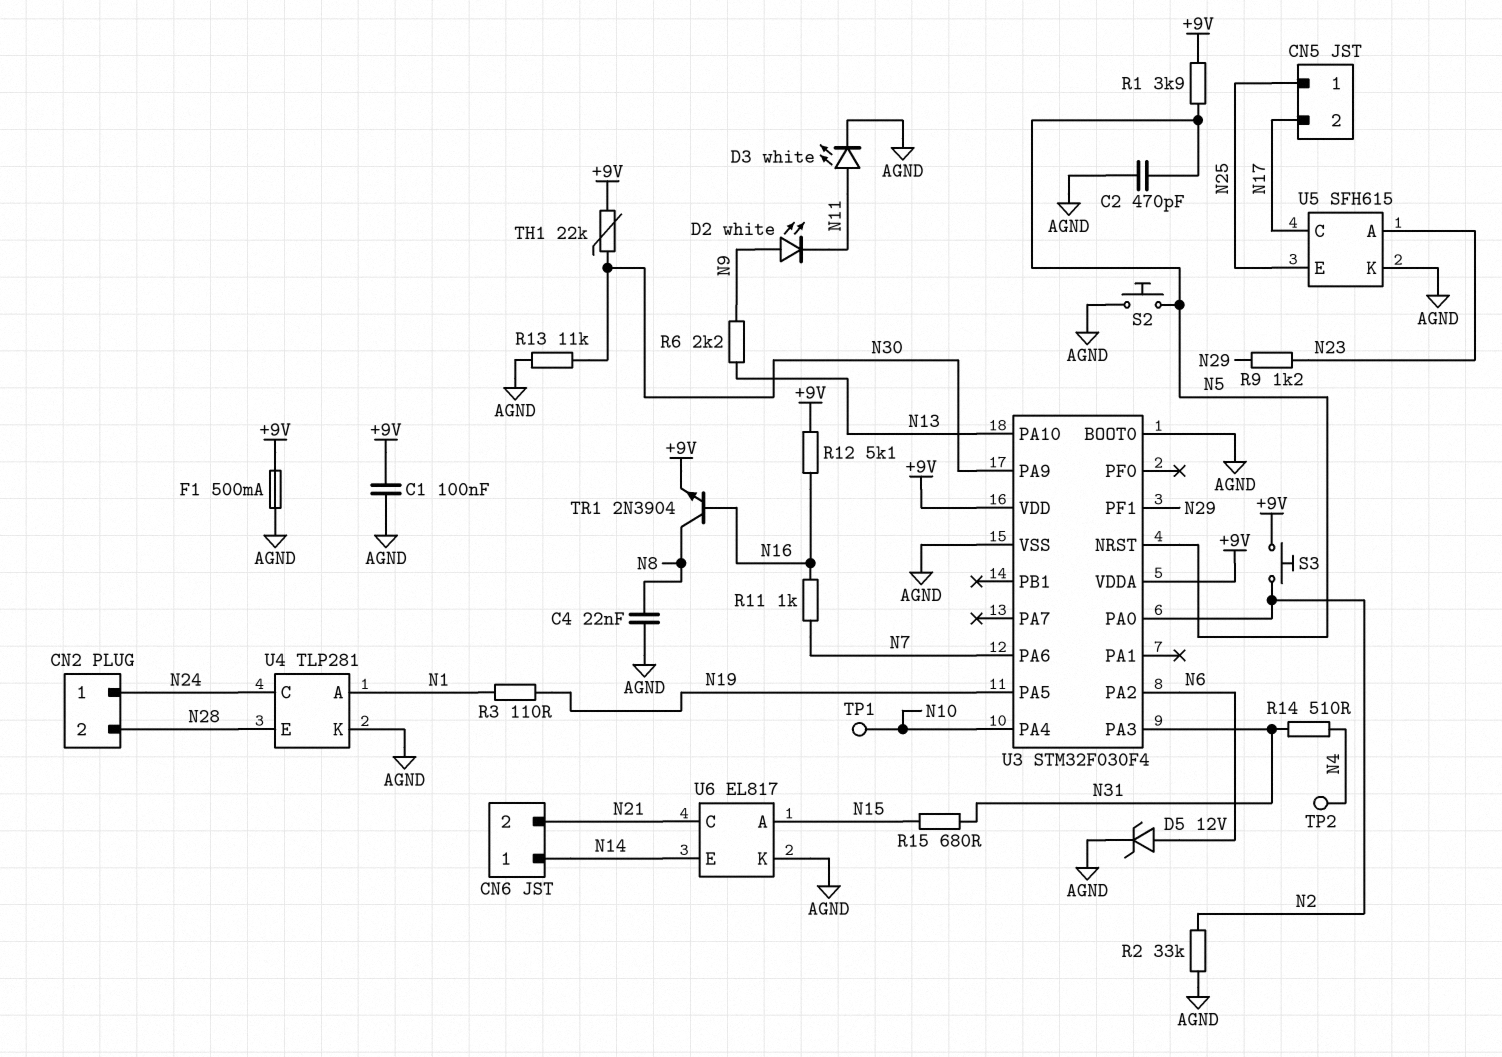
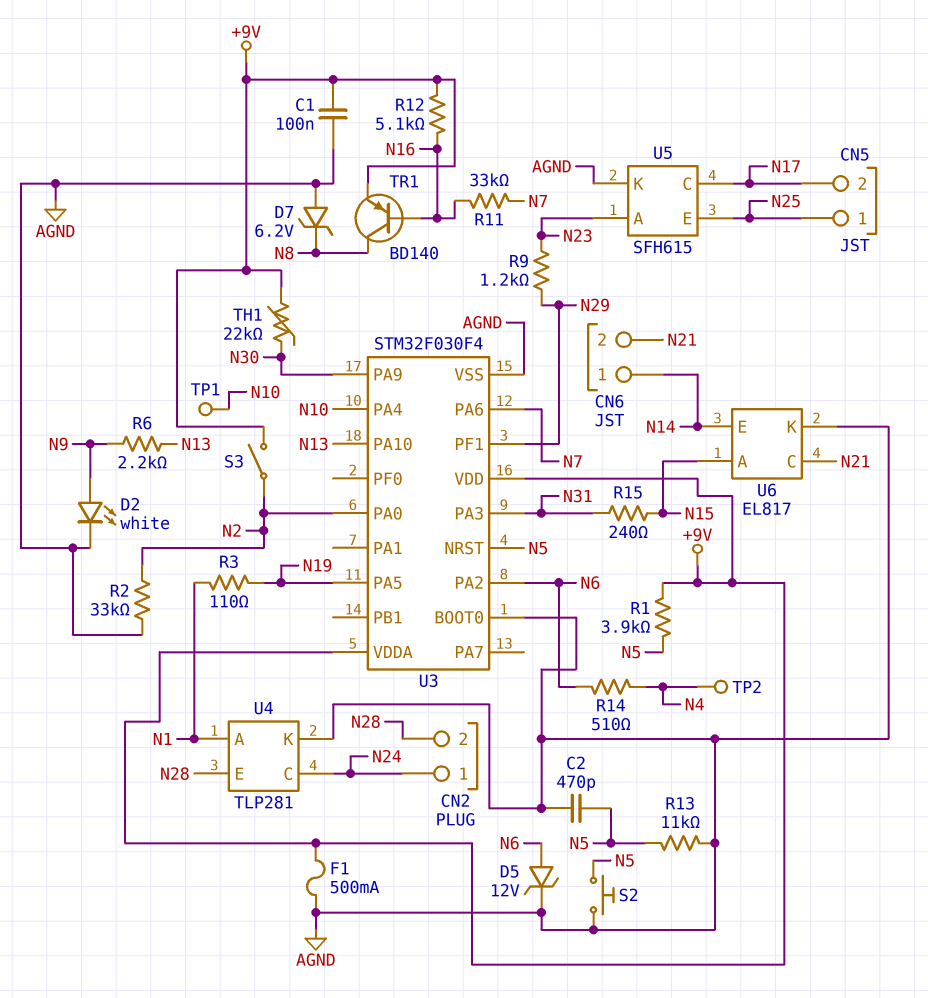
C4: 22nF (AGND, N8) -> none
D2: LED white (A N9, K N11) -> LED white (A N9, K AGND)
D3: LED white (A N11, K AGND) -> none
D7: none -> zener 6.2V (A AGND, K N8)
R11: 1k (N7, N16) -> 33k (N7, N16)
R13: 11k (AGND, N30) -> 11k (AGND, N5)
R14: 510 (N4, N31) -> 510 (N4, N6)
R15: 680 (N15, N31) -> 240 (N15, N31)
S3: button (+9V, N2) -> switch (+9V, N2)
TR1: NPN 2N3904 (B N16, C N8, E +9V) -> PNP BD140 (B N16, C N8, E +9V)

